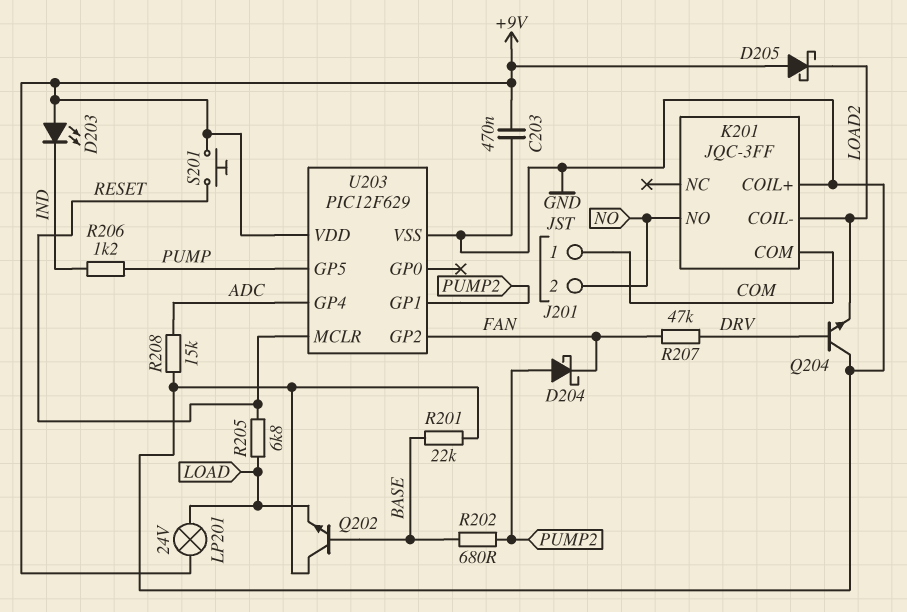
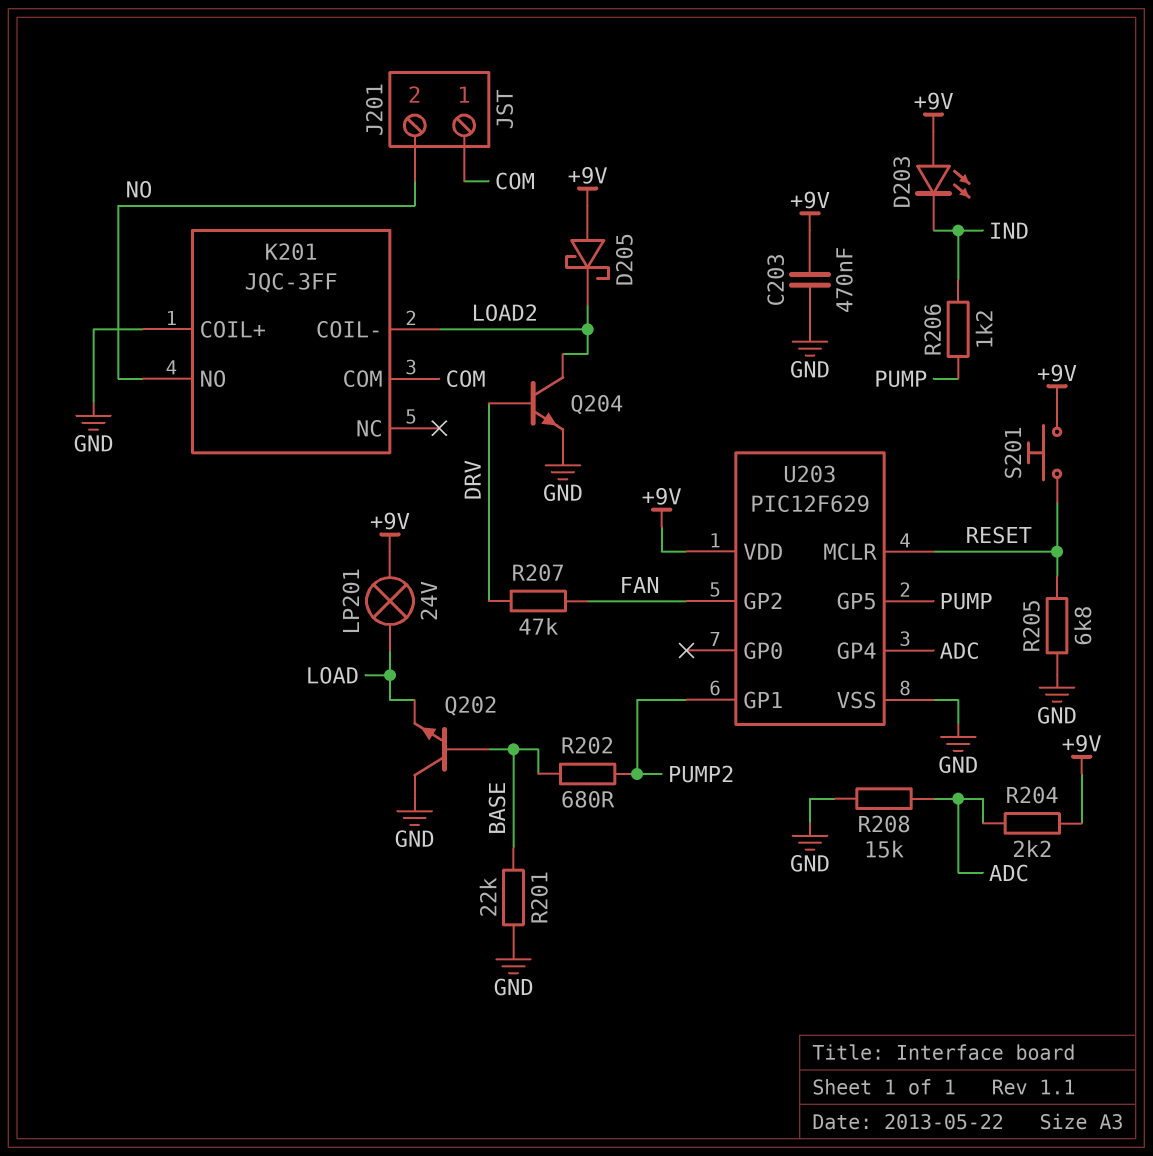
D204: schottky (A PUMP2, K FAN) -> none
Q204: NPN (B DRV, C GND, E LOAD2) -> NPN (B DRV, C LOAD2, E GND)
R204: none -> 2.2k (+9V, ADC)
R205: 6.8k (LOAD, RESET) -> 6.8k (GND, RESET)

